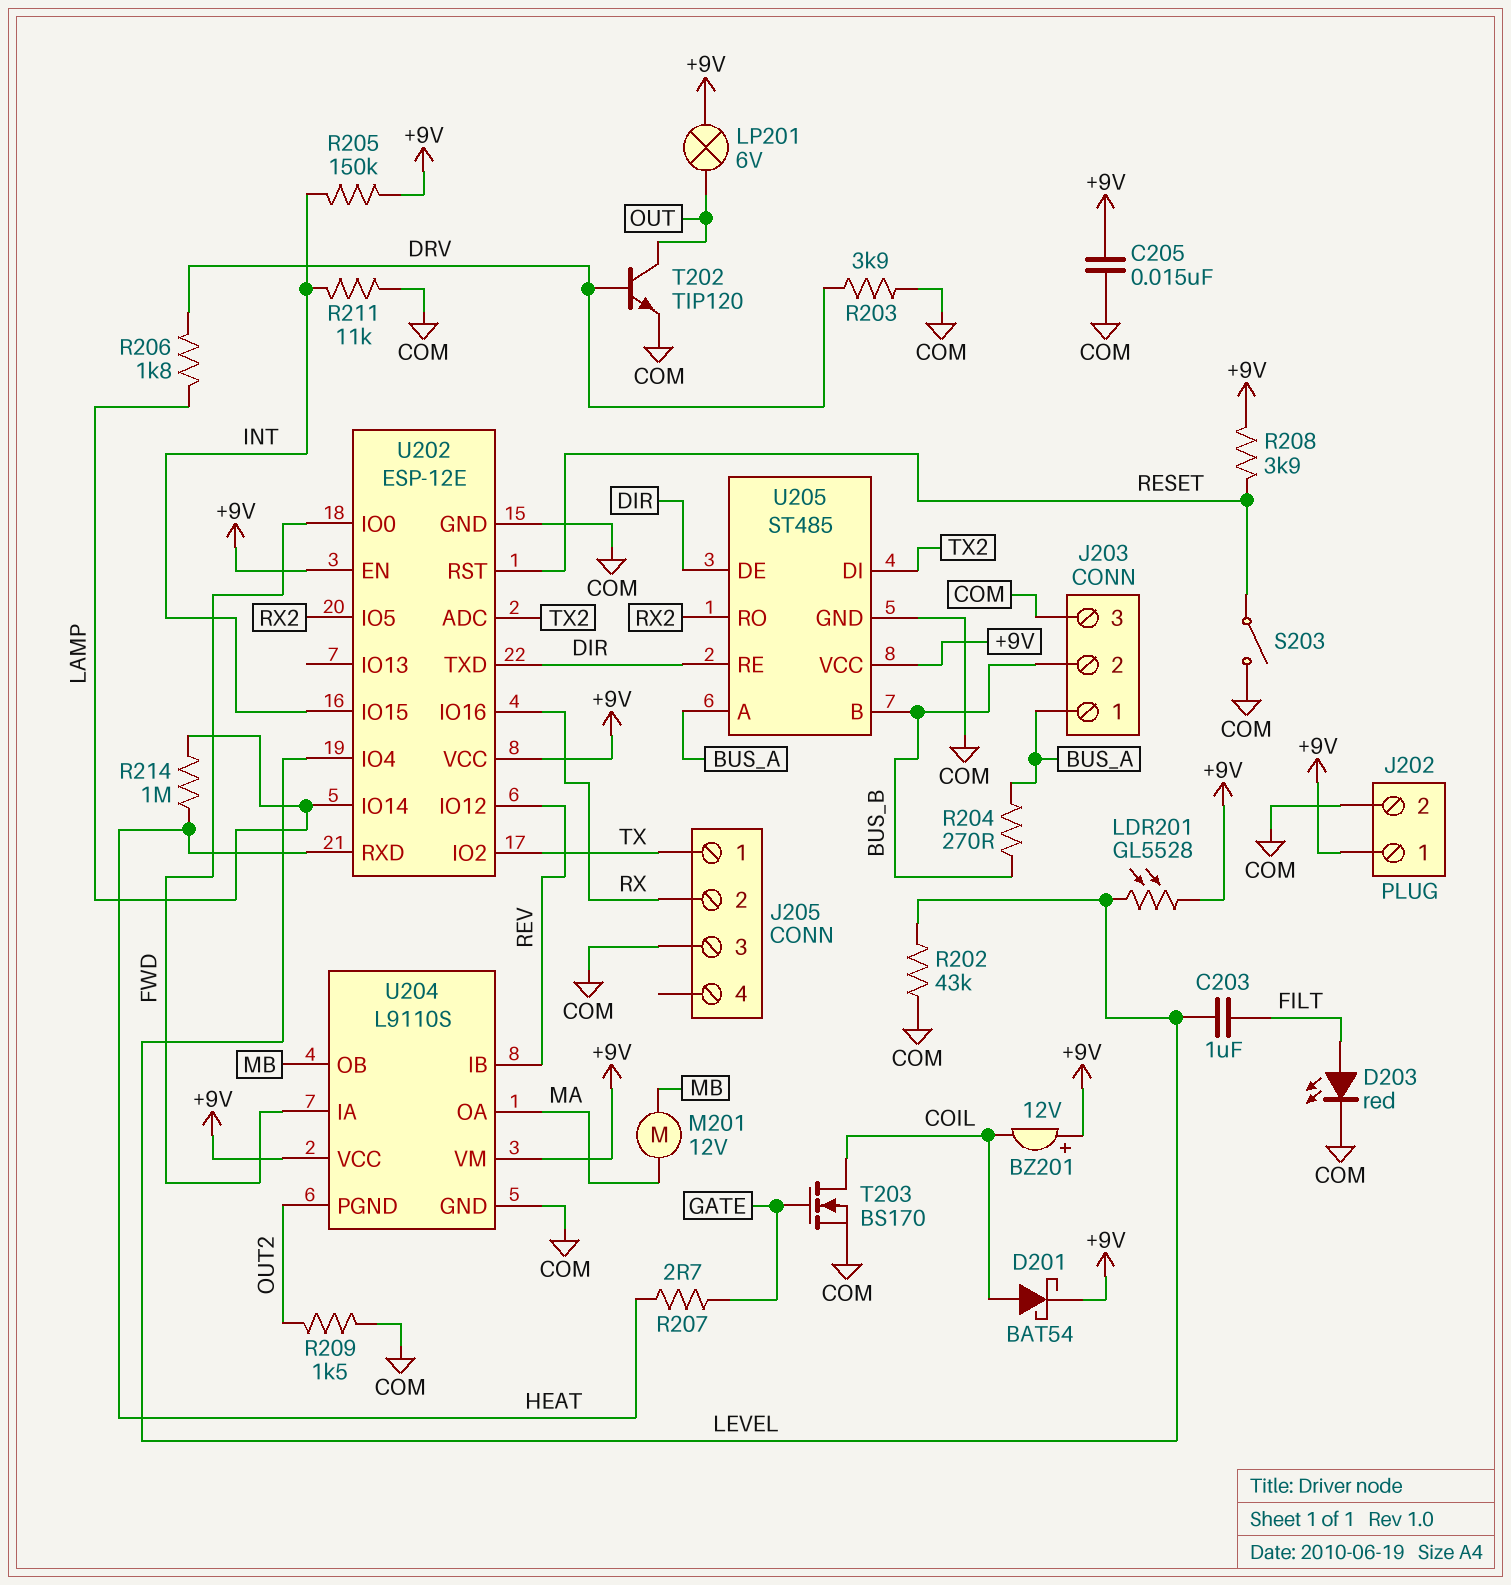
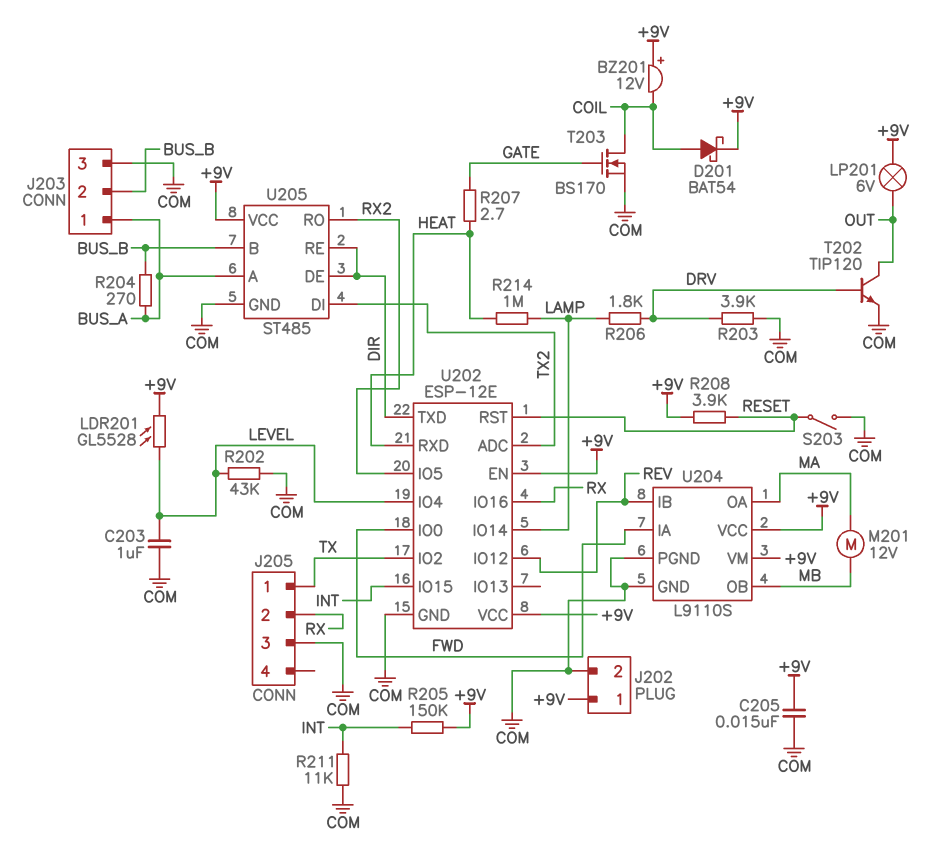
C203: 1uF (FILT, LEVEL) -> 1uF (COM, LEVEL)
D203: LED red (A FILT, K COM) -> none
R209: 1.5k (COM, OUT2) -> none
U204 pin PGND: OUT2 -> COM

